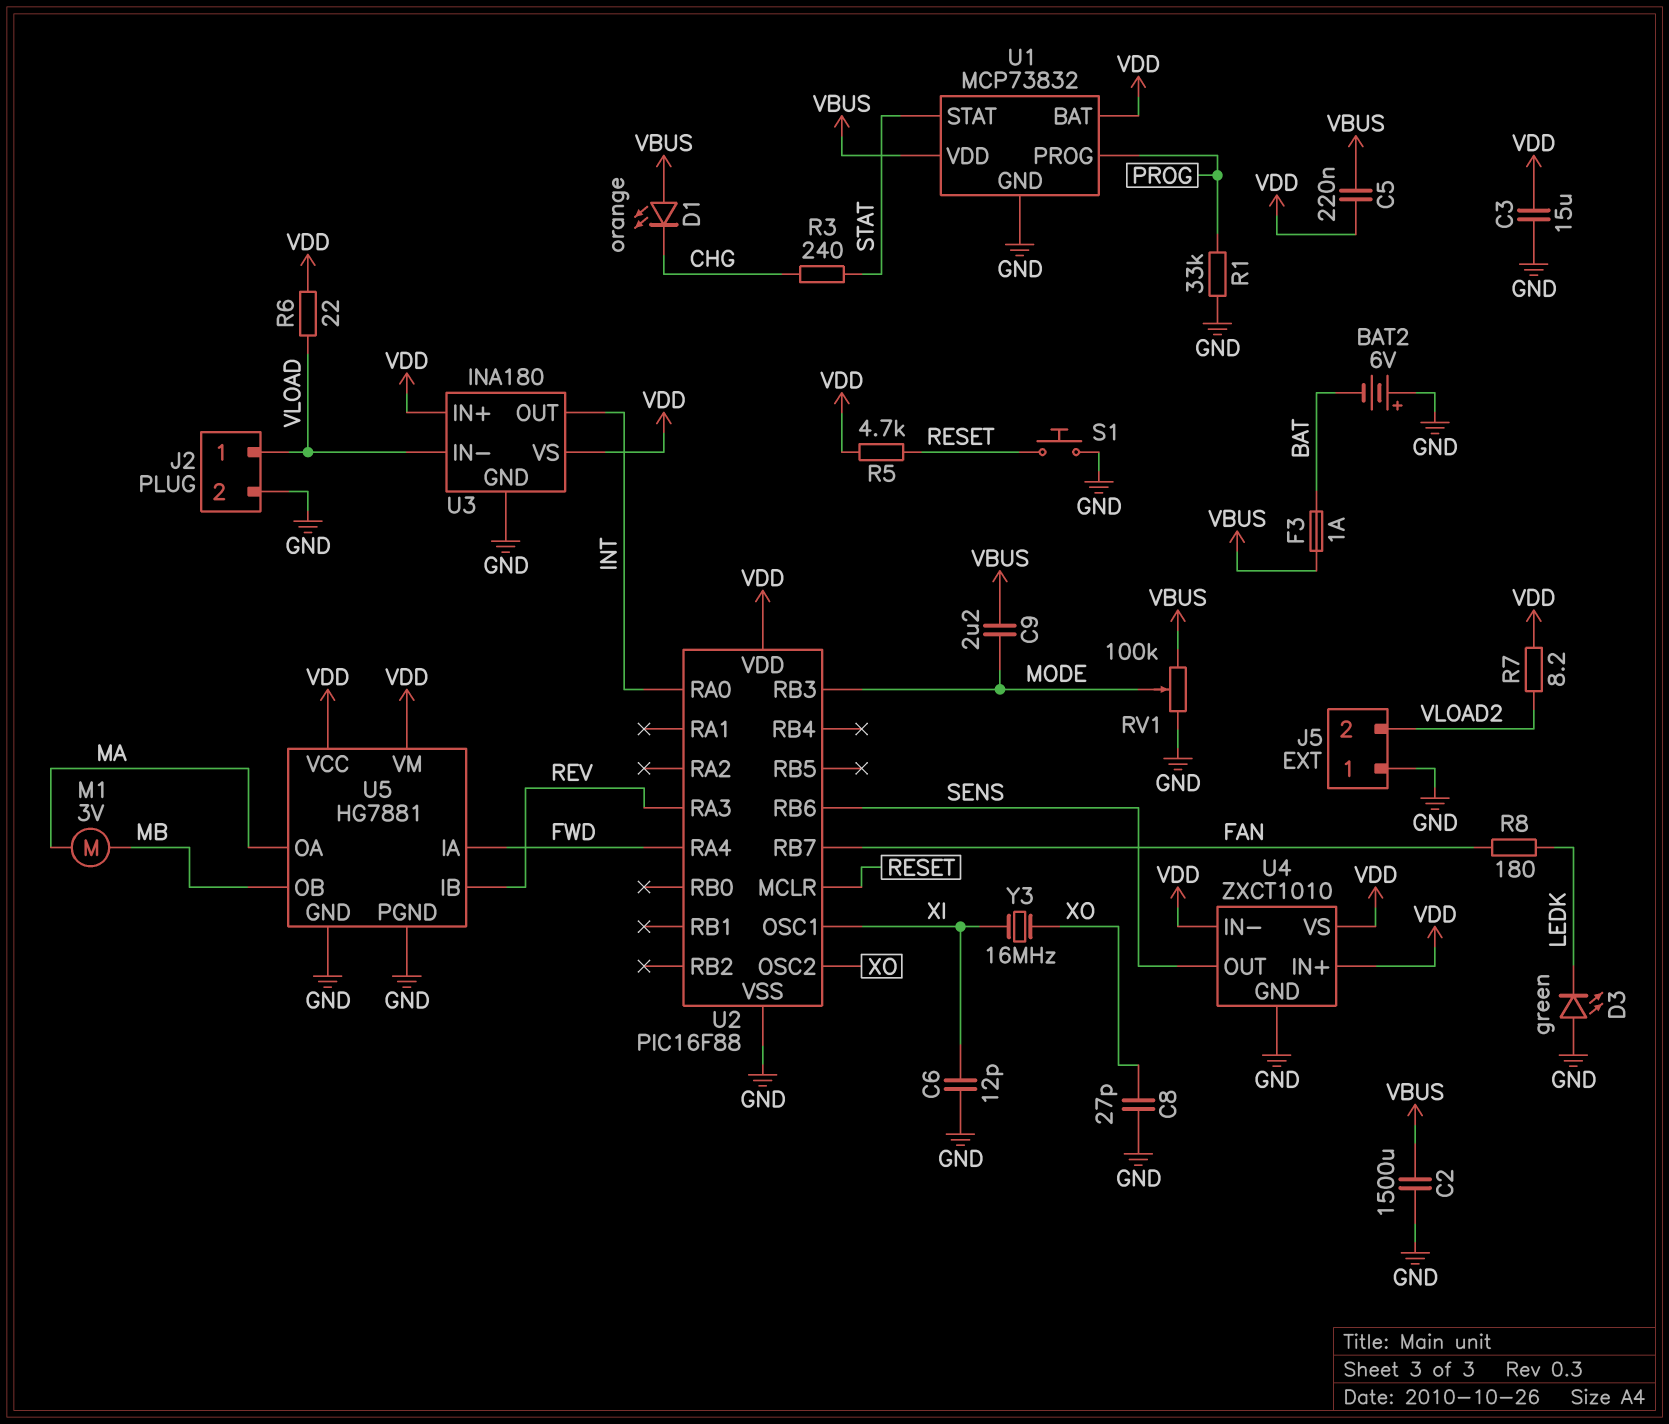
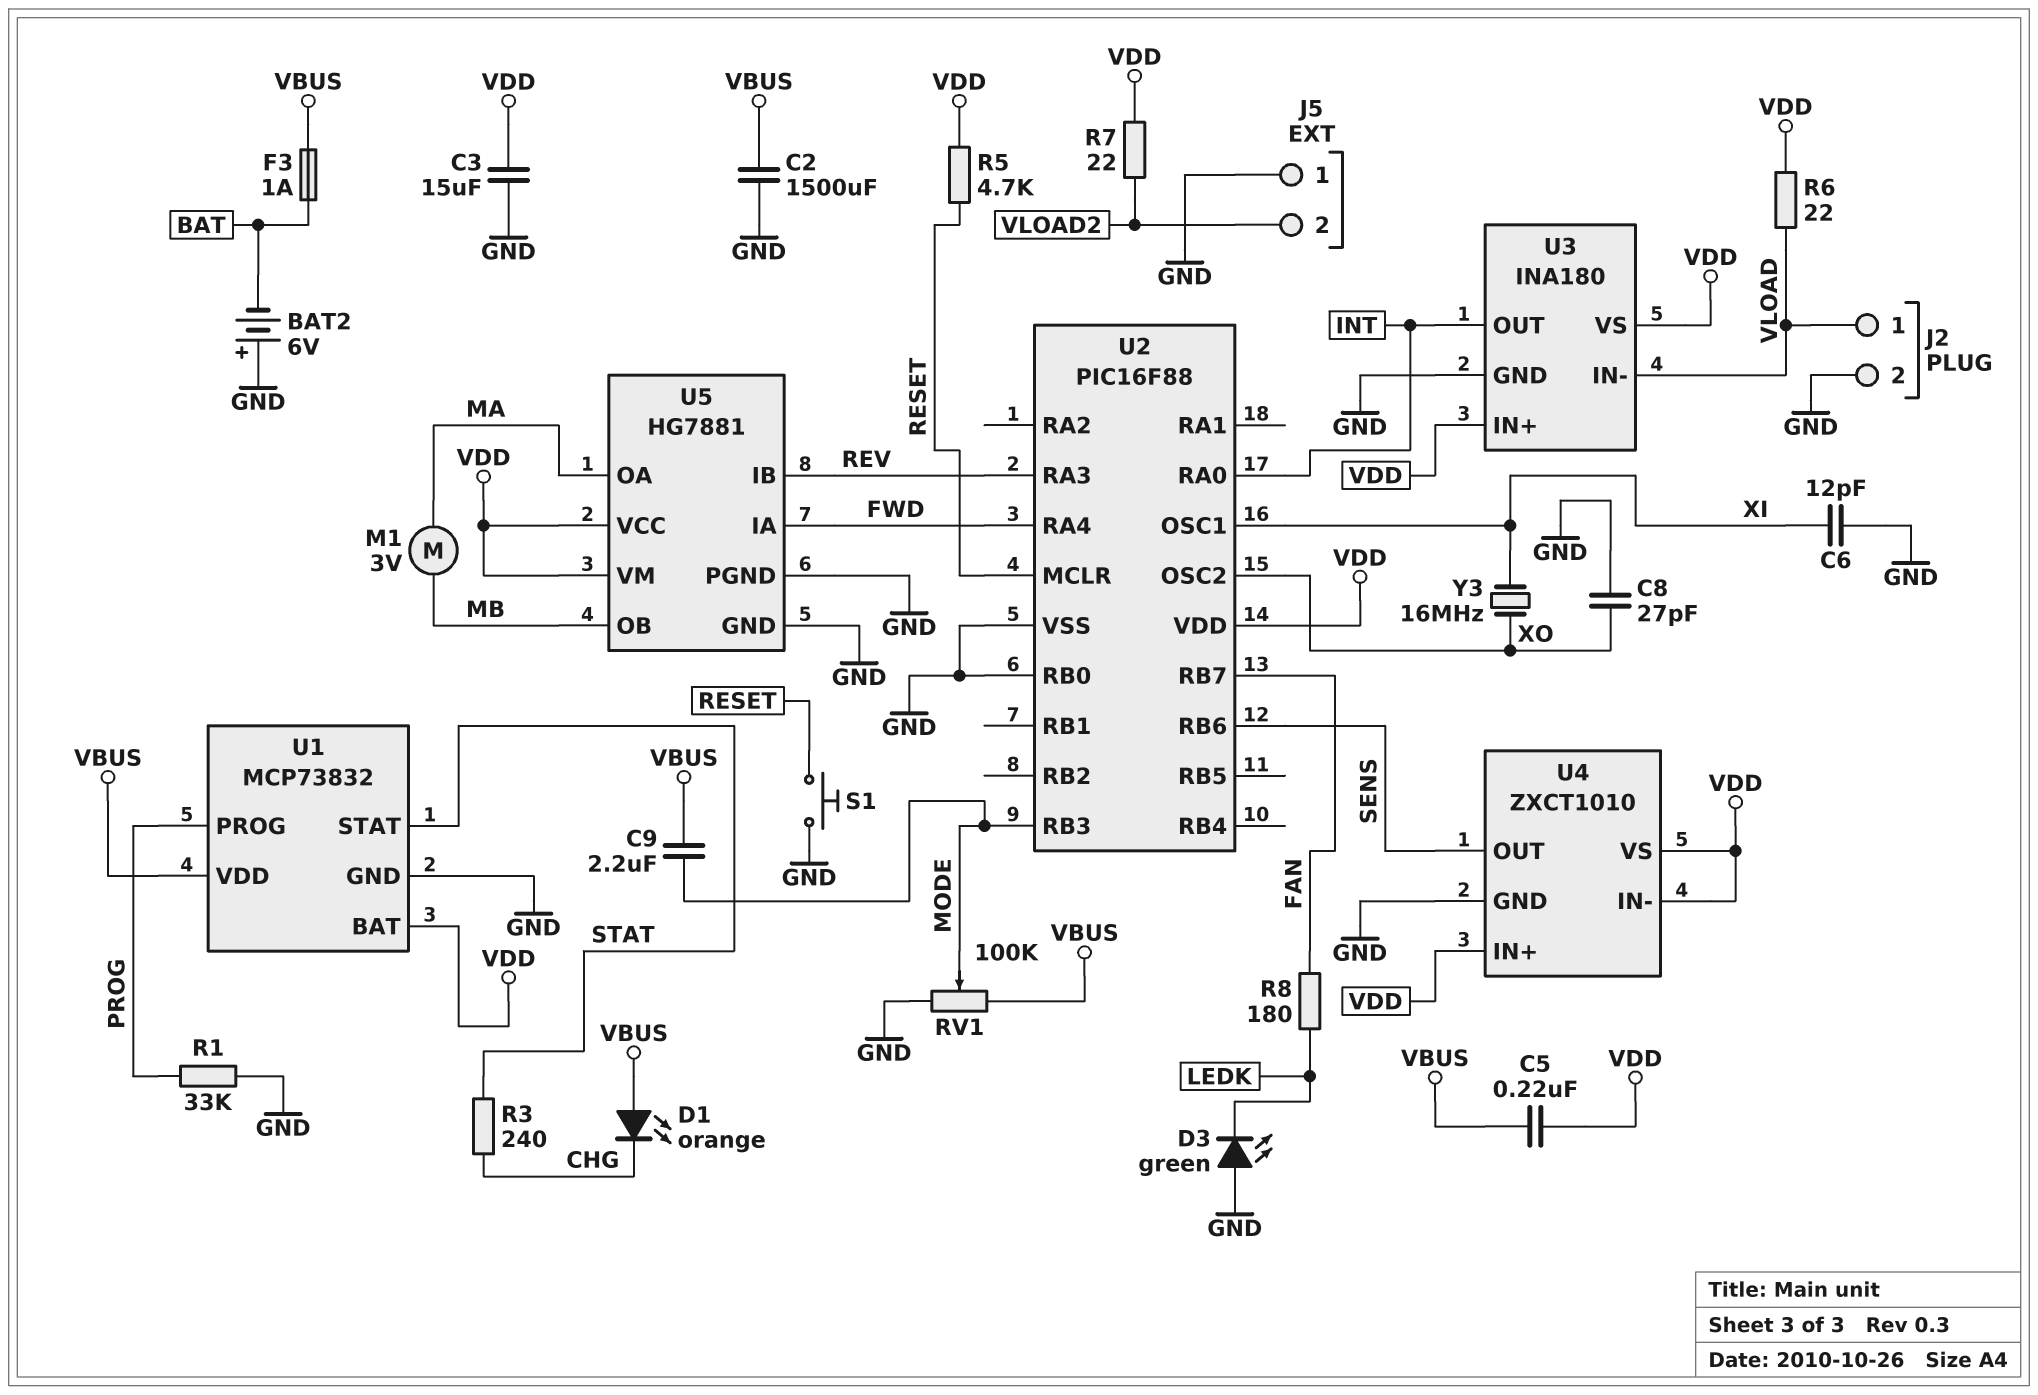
R7: 8.2 (VDD, VLOAD2) -> 22 (VDD, VLOAD2)
U2 pin RB0: none -> GND

